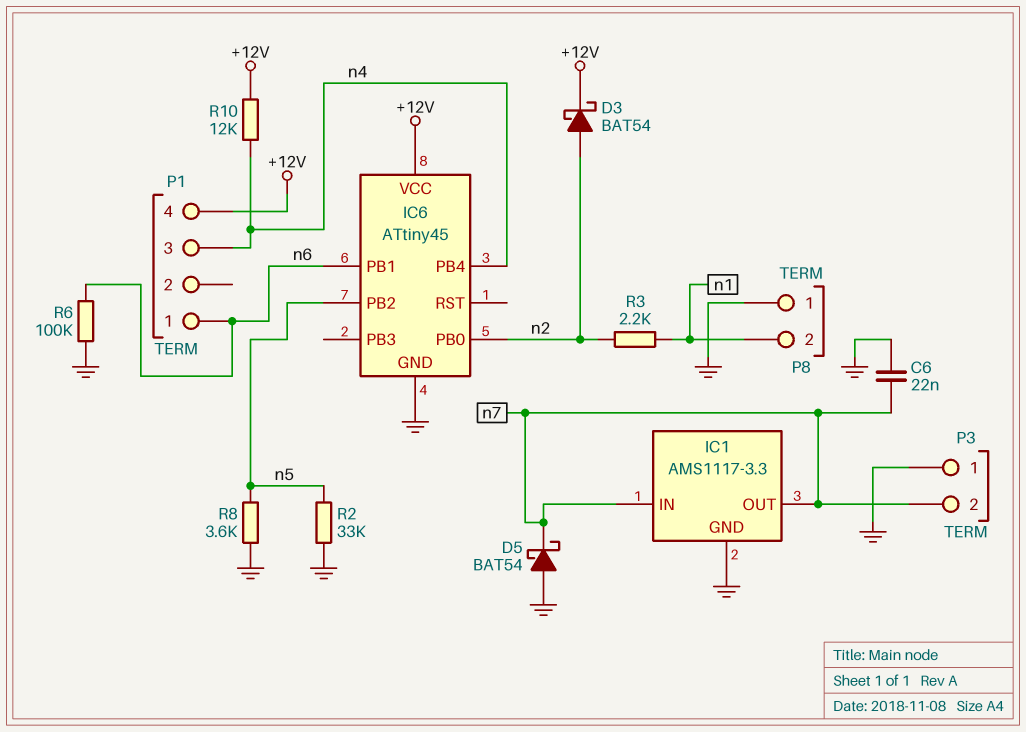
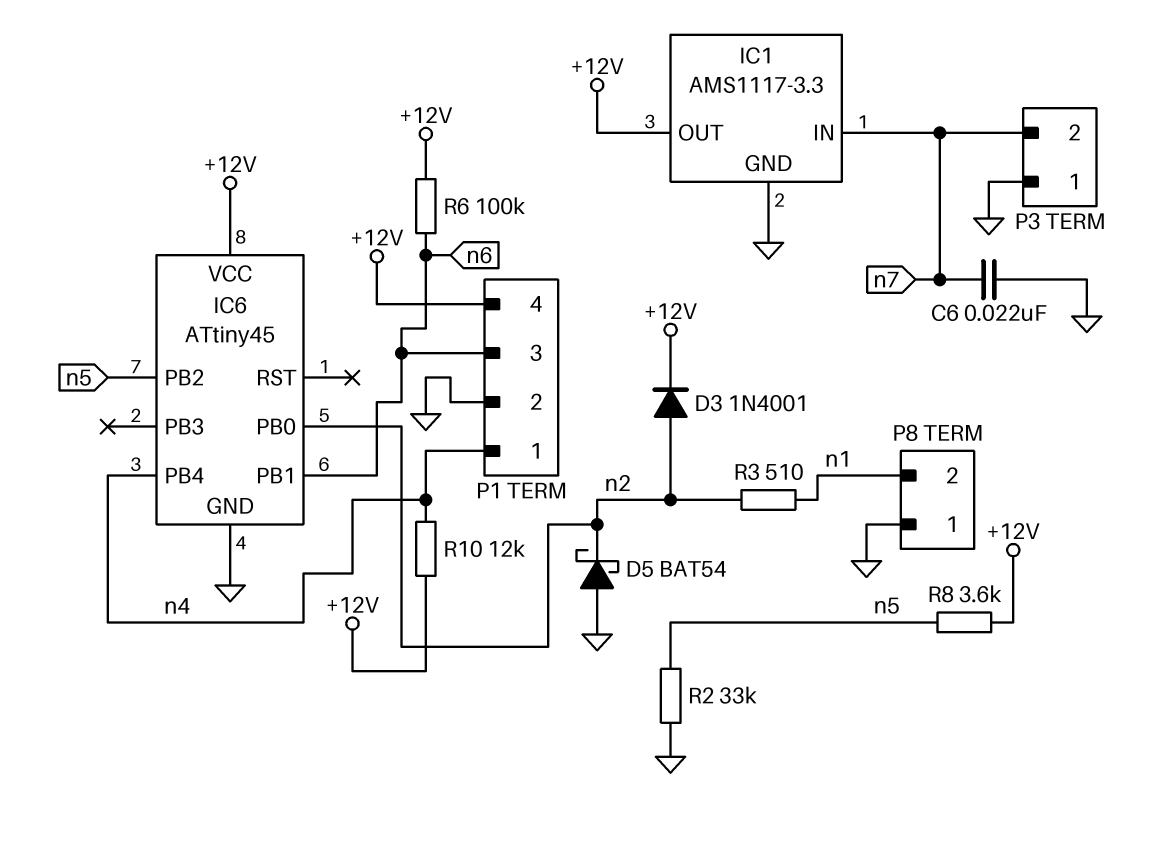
D3: schottky BAT54 (A n2, K +12V) -> diode 1N4001 (A n2, K +12V)
D5: schottky BAT54 (A GND, K n7) -> schottky BAT54 (A GND, K n2)
IC1 pin OUT: n7 -> +12V
P1 pin 1: n6 -> n4
P1 pin 2: none -> GND
P1 pin 3: n4 -> n6
R3: 2.2k (n1, n2) -> 510 (n1, n2)
R6: 100k (GND, n6) -> 100k (+12V, n6)
R8: 3.6k (GND, n5) -> 3.6k (+12V, n5)

